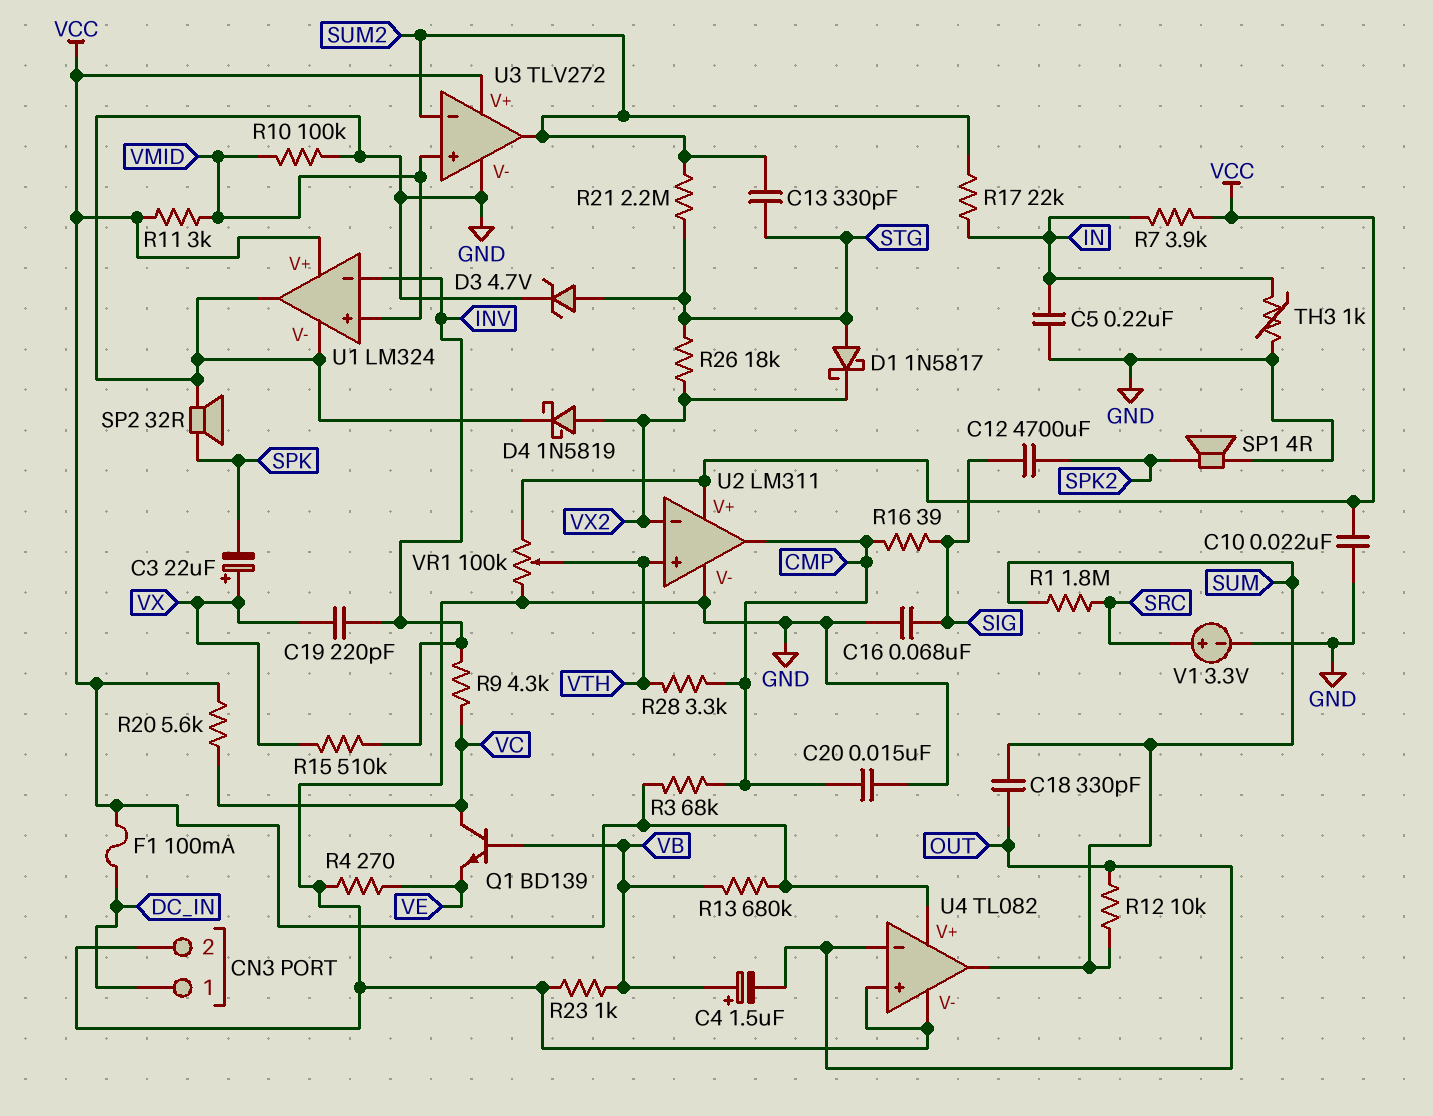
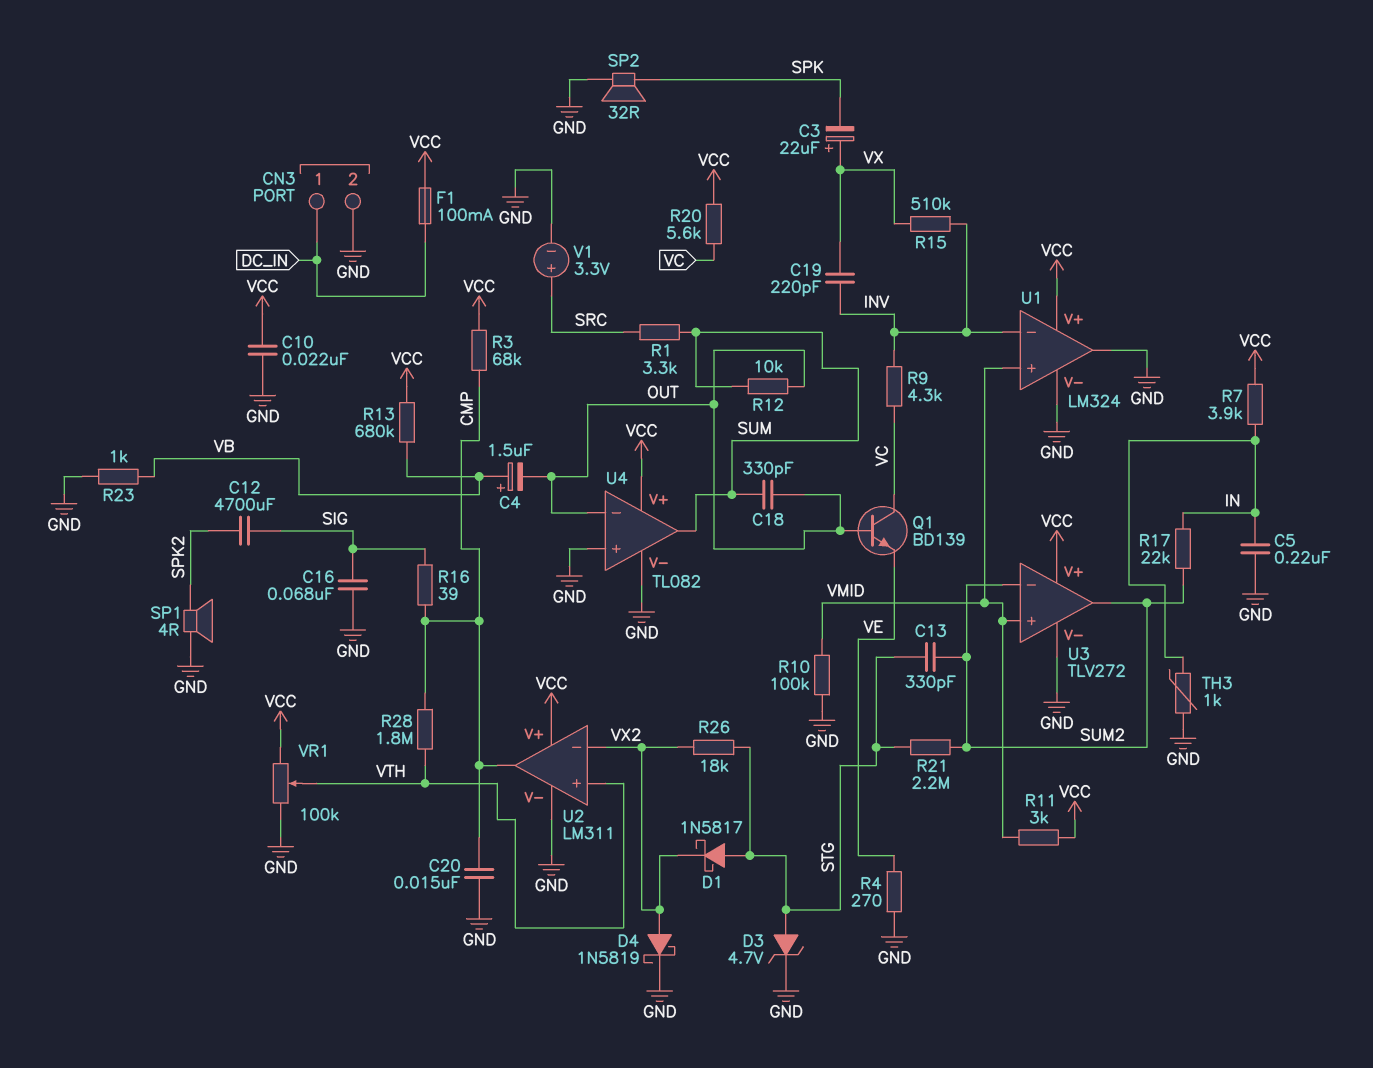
Q1: NPN BD139 (B VB, C VC, E VE) -> NPN BD139 (B OUT, C VC, E VE)
R1: 1.8M (SRC, SUM) -> 3.3k (SRC, SUM)
R28: 3.3k (CMP, VTH) -> 1.8M (CMP, VTH)

